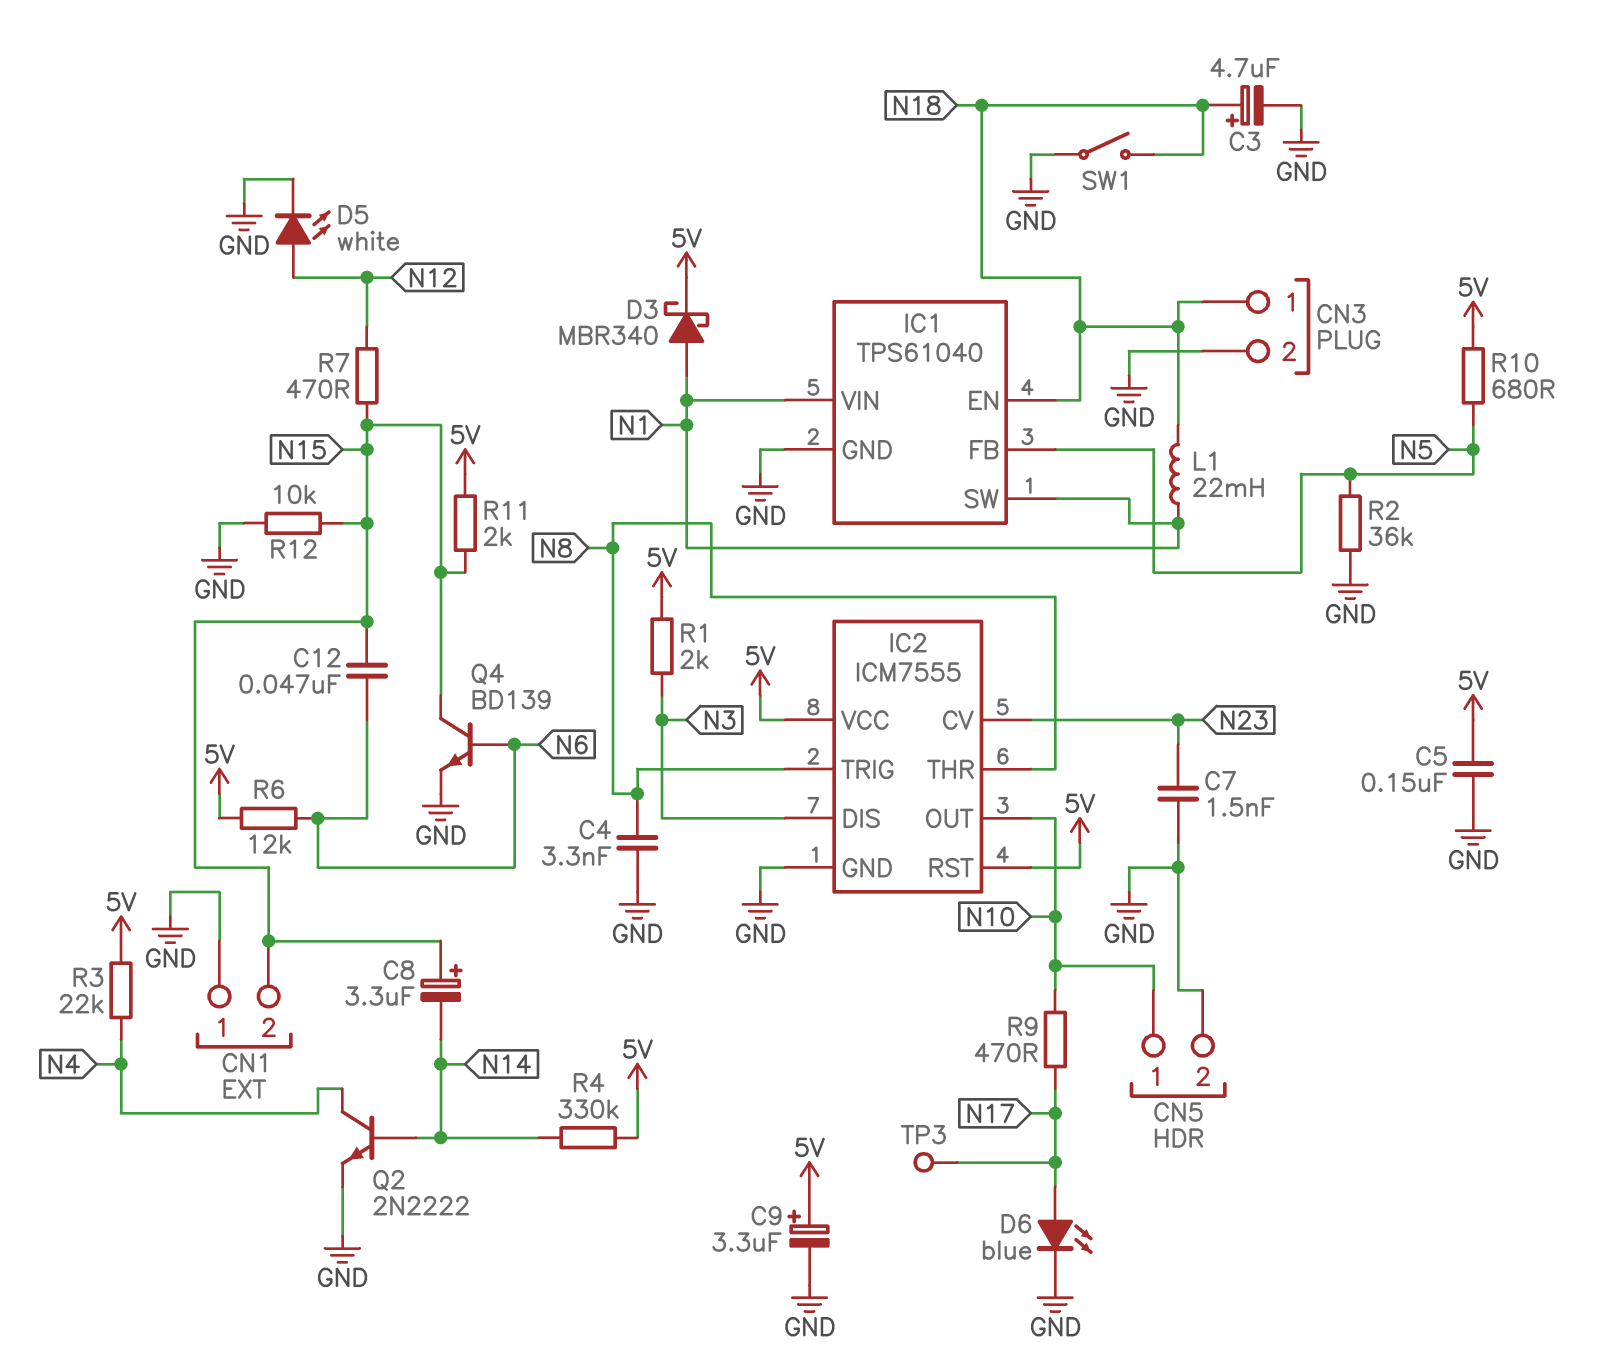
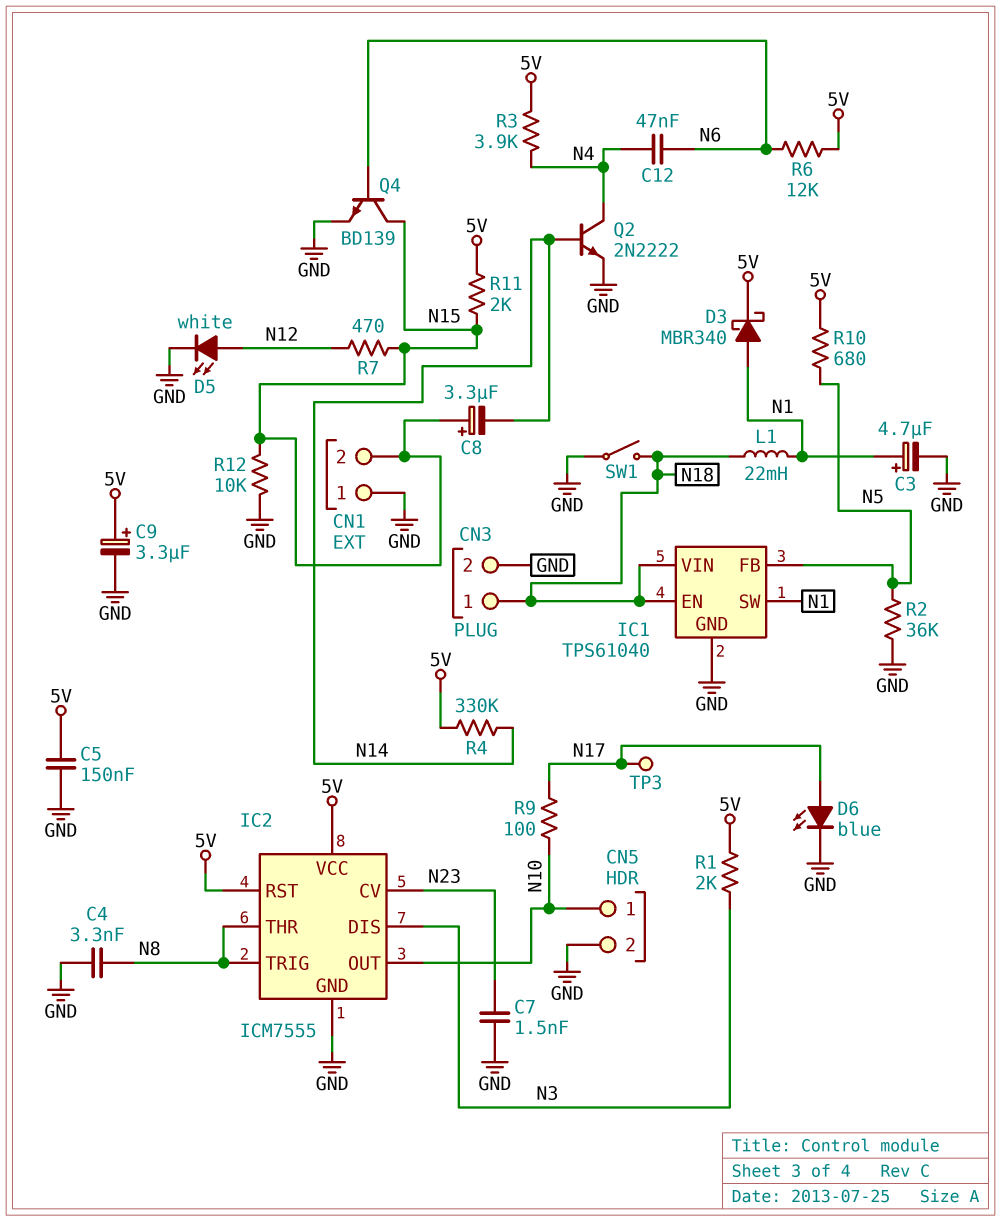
C3: 4.7uF (plus N18, minus GND) -> 4.7uF (plus N1, minus GND)
C12: 47nF (N6, N15) -> 47nF (N4, N6)
IC1 pin VIN: N1 -> N18
R3: 22k (5V, N4) -> 3.9k (5V, N4)
R9: 470 (N10, N17) -> 100 (N10, N17)

